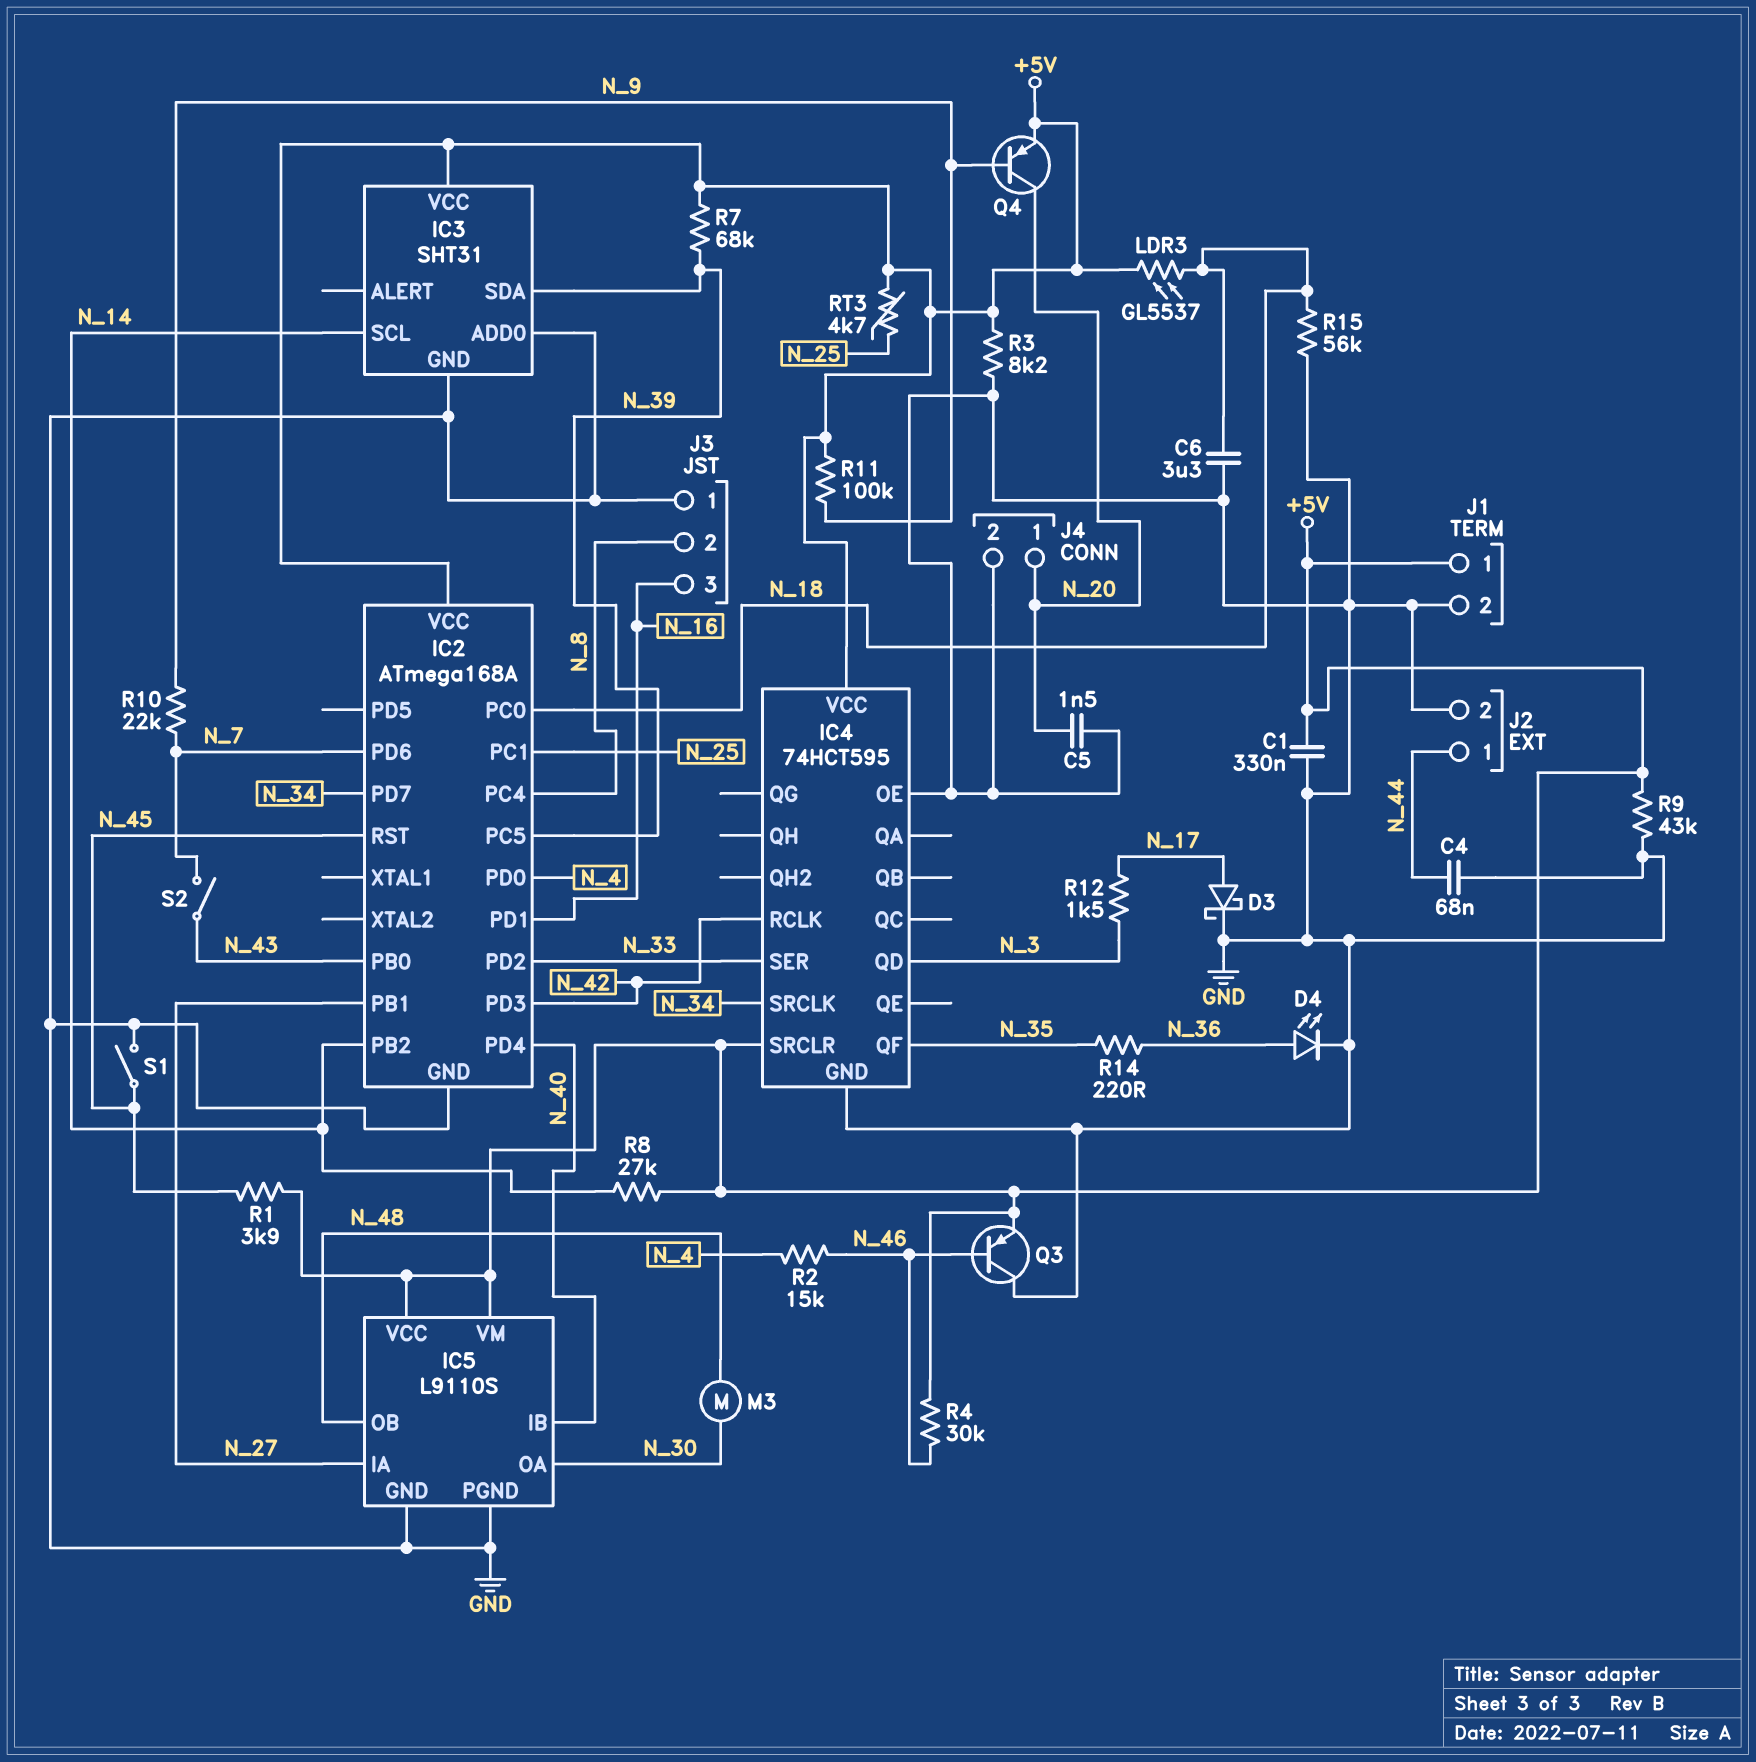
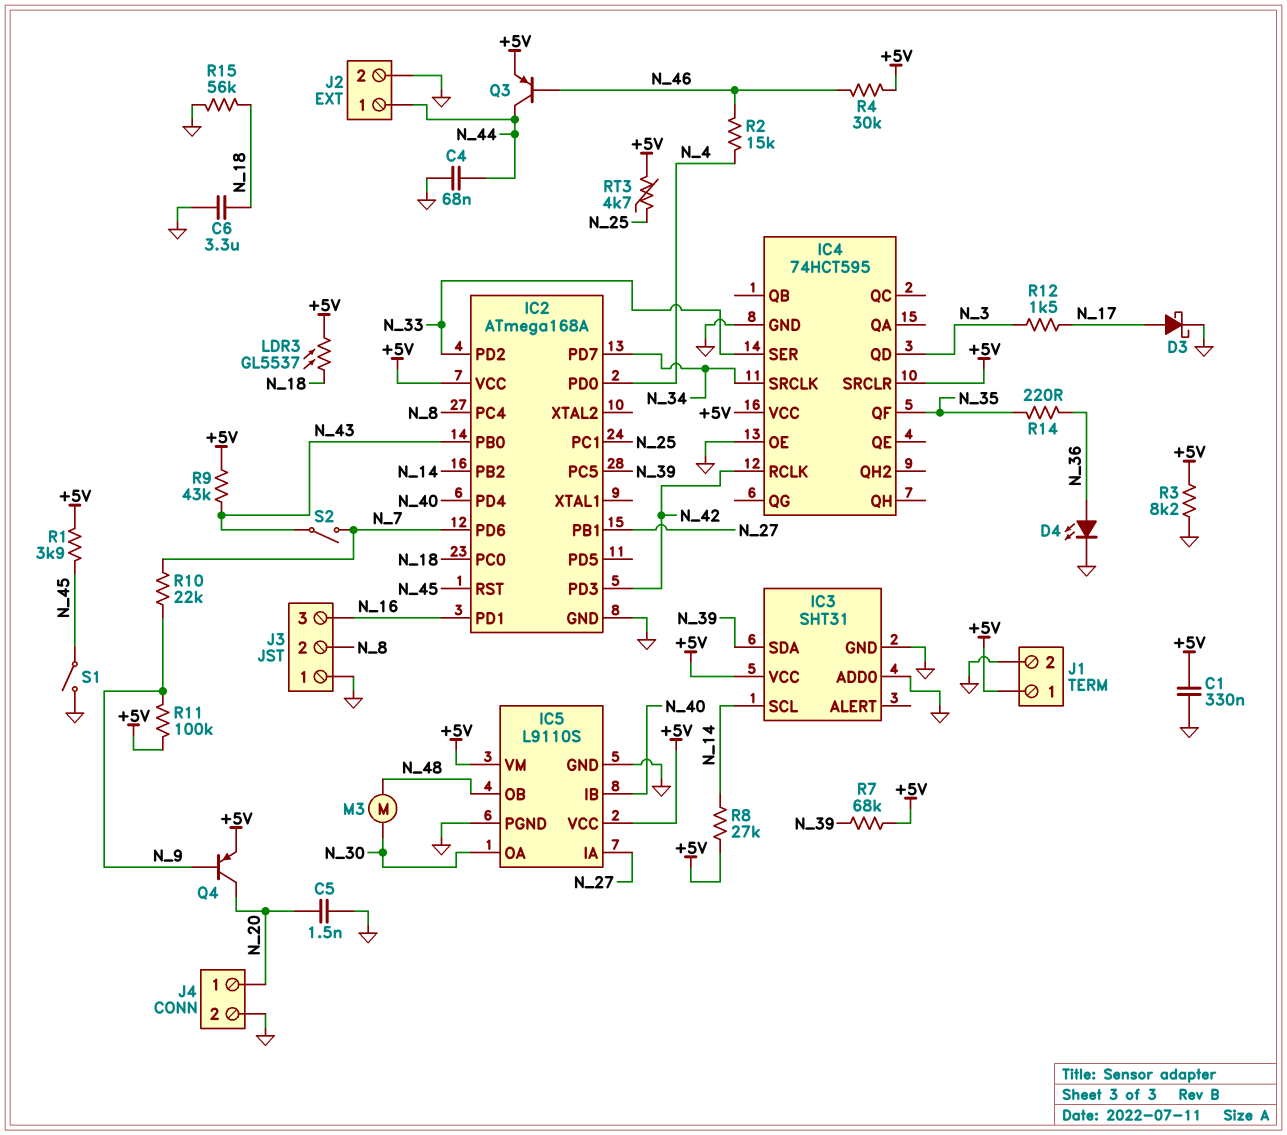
Q3: PNP (B N_46, C GND, E +5V) -> PNP (B N_46, C N_44, E +5V)
R9: 43k (+5V, GND) -> 43k (+5V, N_43)

